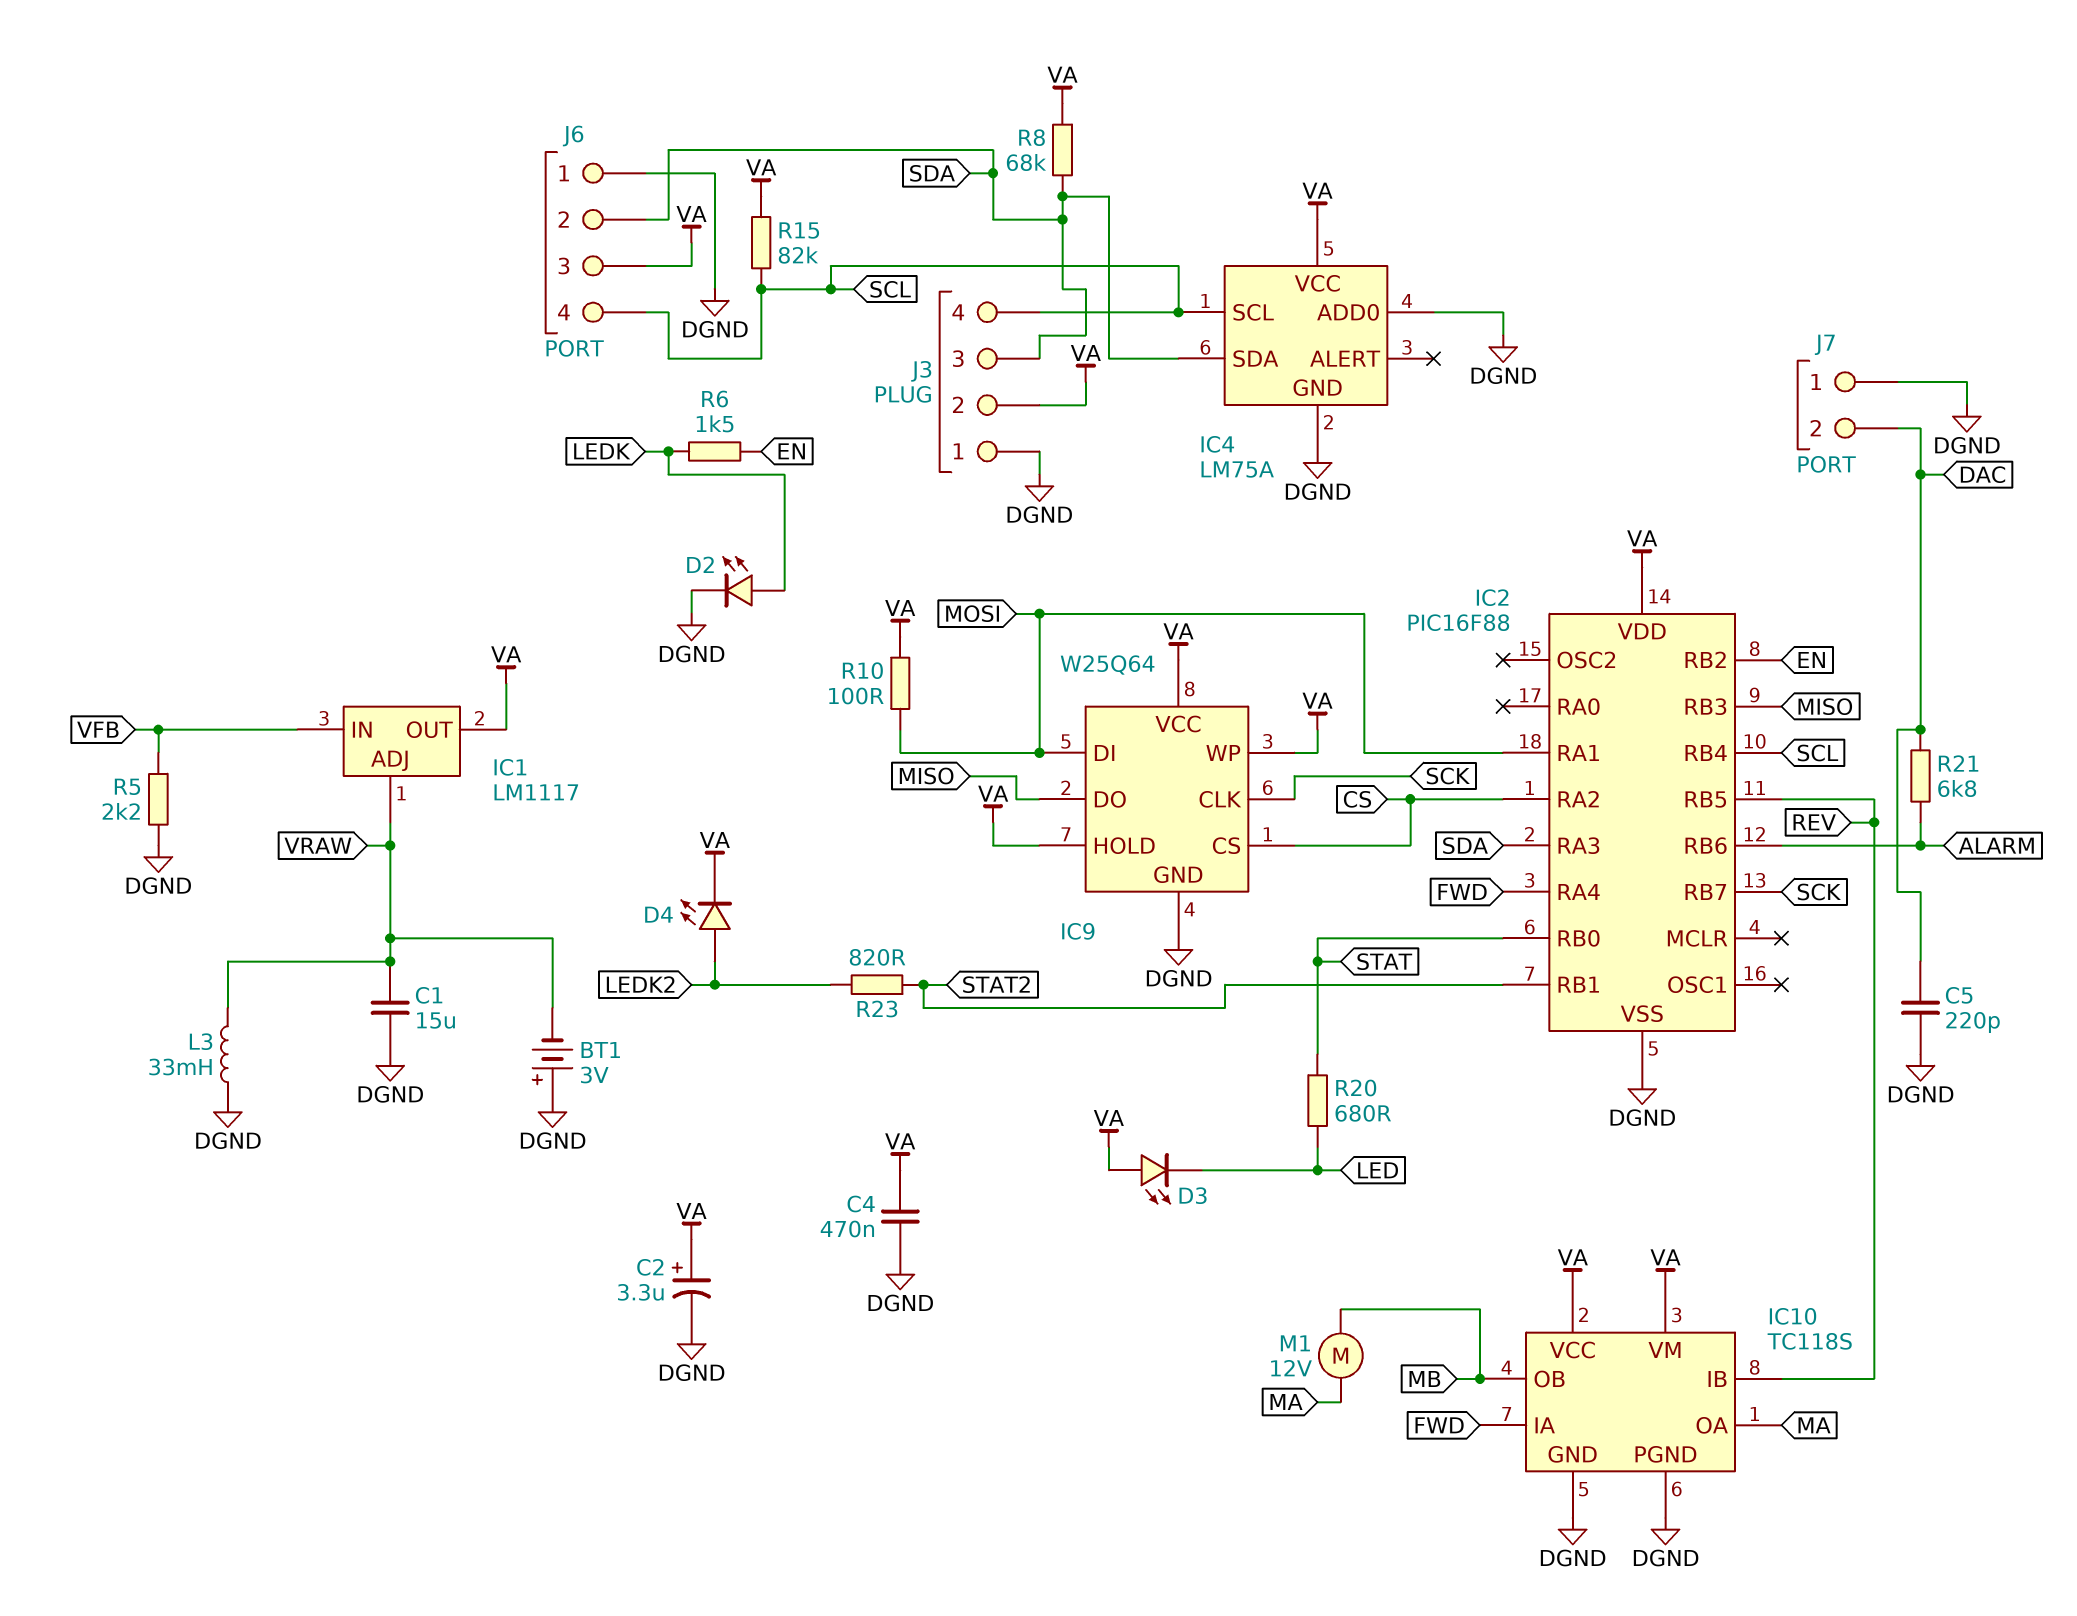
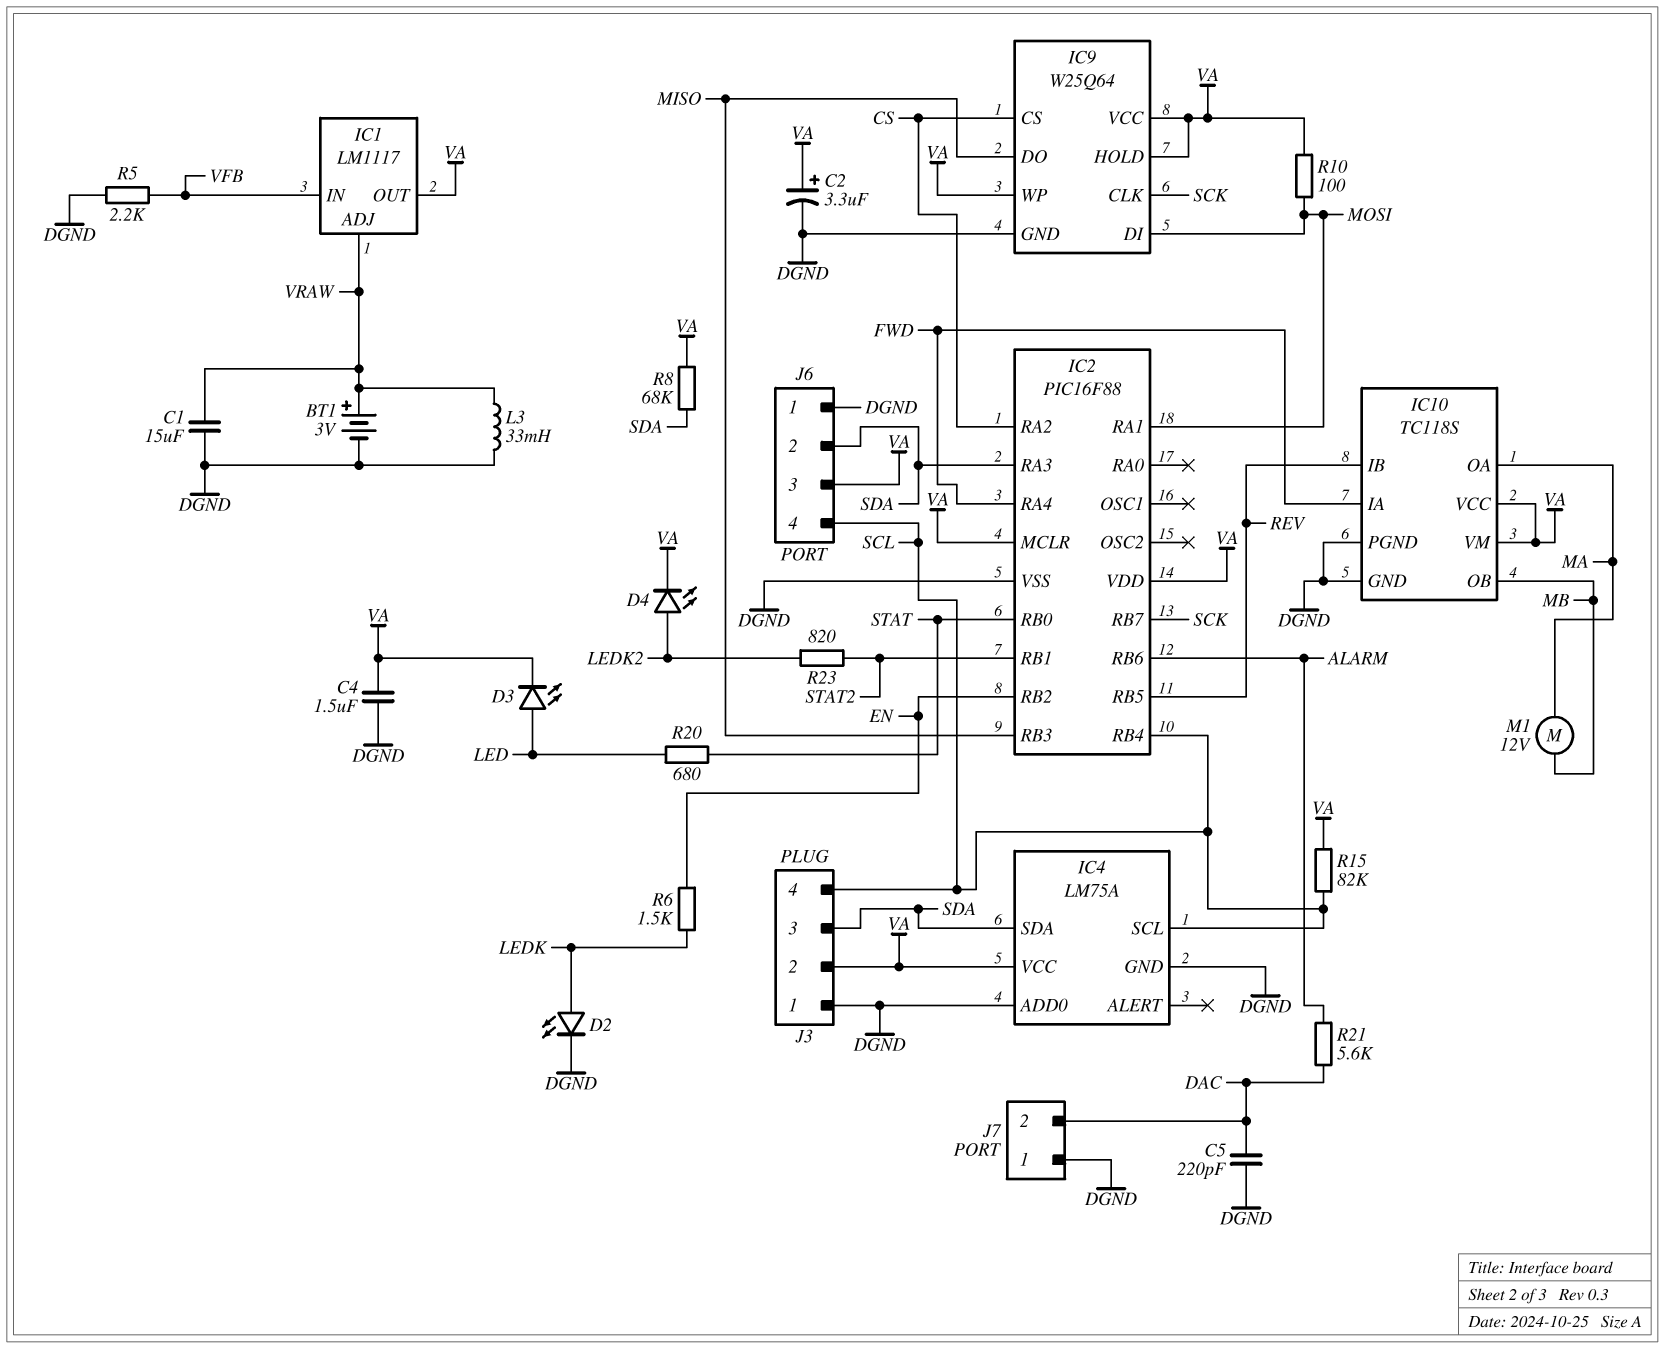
BT1: 3V (plus DGND, minus VRAW) -> 3V (plus VRAW, minus DGND)
C4: 470nF (DGND, VA) -> 1.5uF (DGND, VA)
D3: LED (A VA, K LED) -> LED (A LED, K VA)
IC2 pin MCLR: none -> VA
R21: 6.8k (ALARM, DAC) -> 5.6k (ALARM, DAC)

